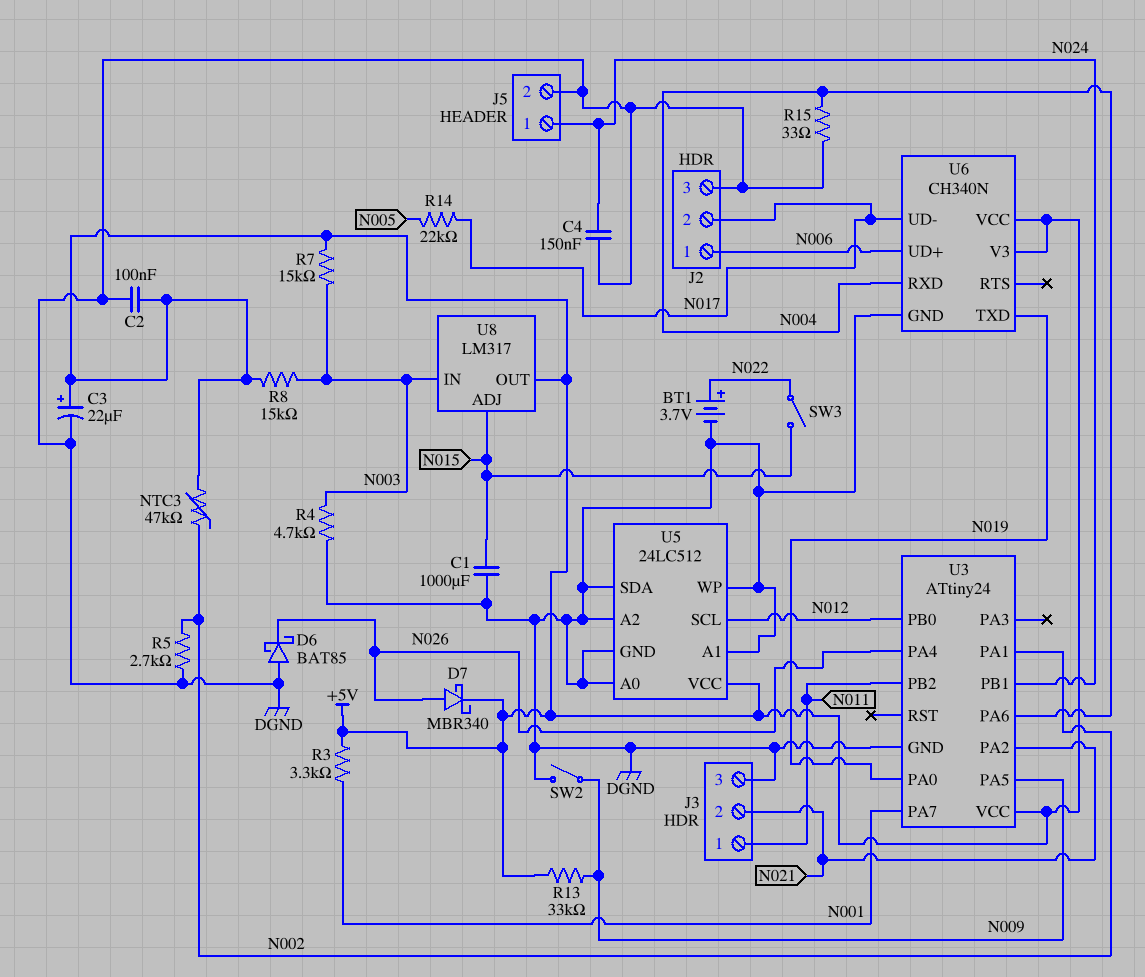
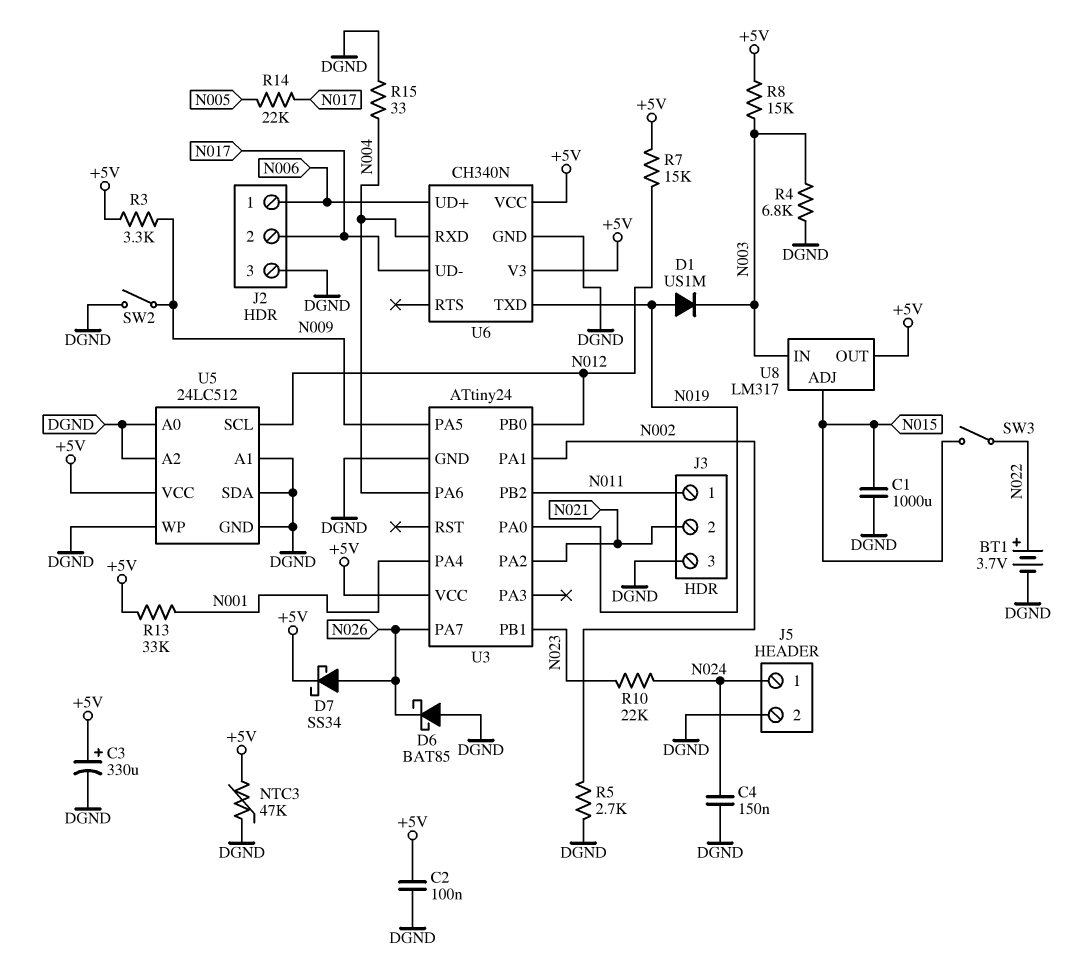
C3: 22uF (plus +5V, minus DGND) -> 330uF (plus +5V, minus DGND)
D1: none -> diode US1M (A N019, K N003)
D7: schottky MBR340 (A N026, K +5V) -> schottky SS34 (A N026, K +5V)
NTC3: 47k (+5V, N002) -> 47k (+5V, DGND)
R3: 3.3k (+5V, N001) -> 3.3k (+5V, N009)
R4: 4.7k (DGND, N003) -> 6.8k (DGND, N003)
R7: 15k (+5V, N003) -> 15k (+5V, N012)
R10: none -> 22k (N023, N024)
R13: 33k (+5V, N009) -> 33k (+5V, N001)
U3 pin PA4: N026 -> N001
U3 pin PA7: N001 -> N026
U3 pin PB1: N024 -> N023

